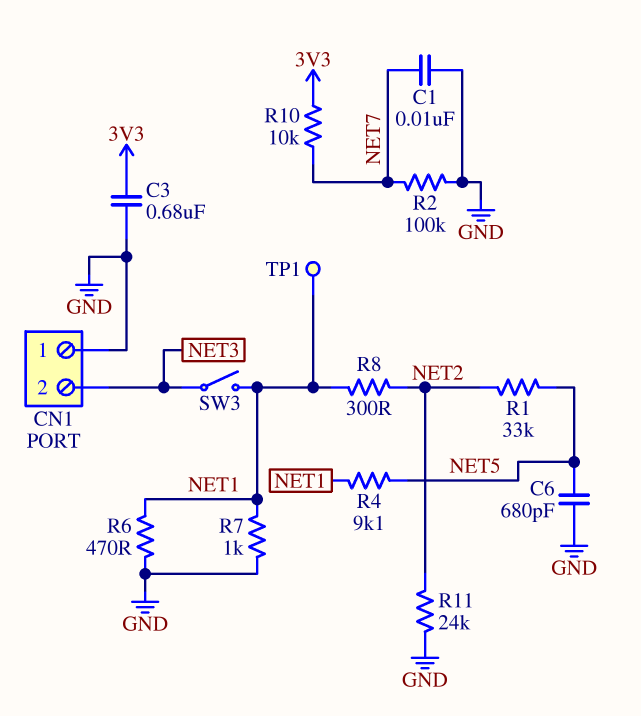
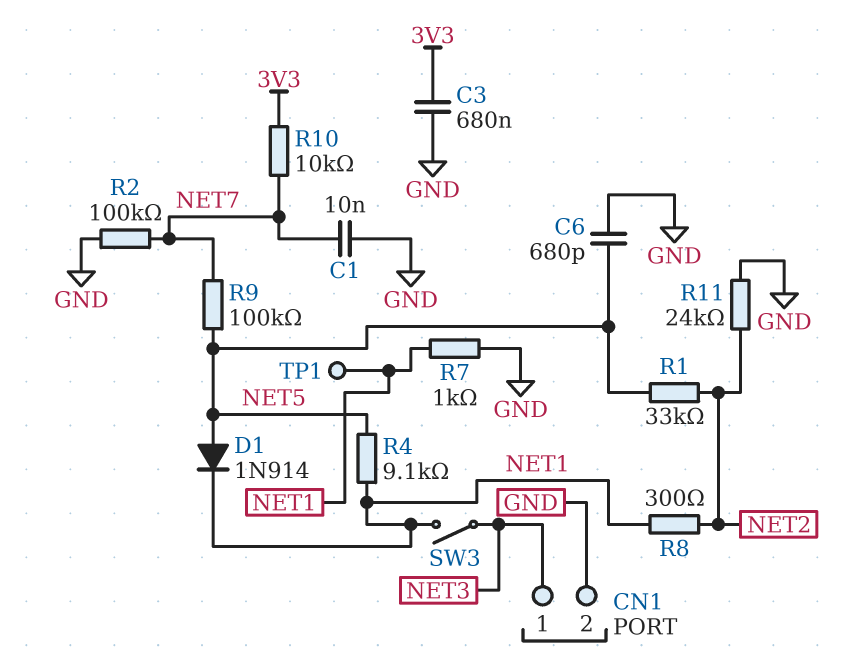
CN1 pin 1: GND -> NET3
CN1 pin 2: NET3 -> GND
D1: none -> diode 1N914 (A NET5, K NET1)
R6: 470 (GND, NET1) -> none
R9: none -> 100k (NET5, NET7)

